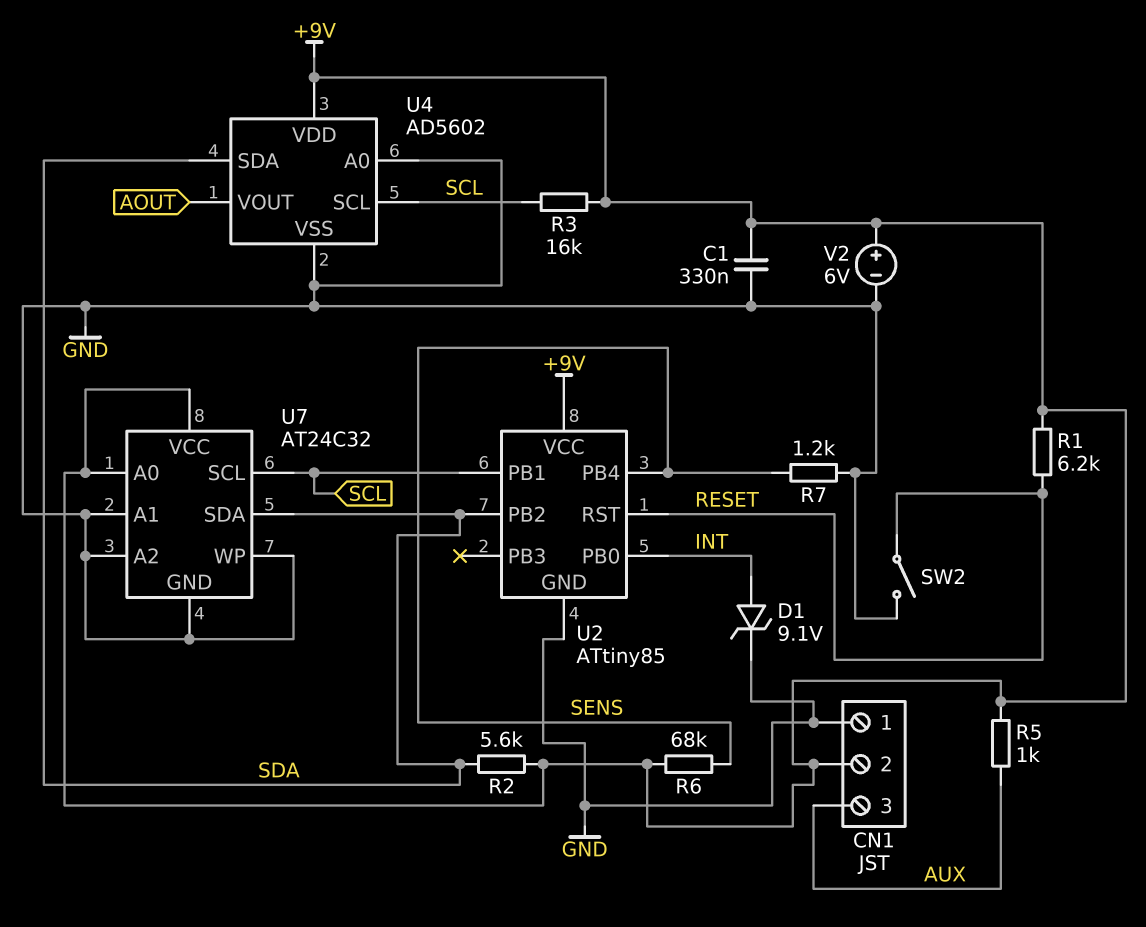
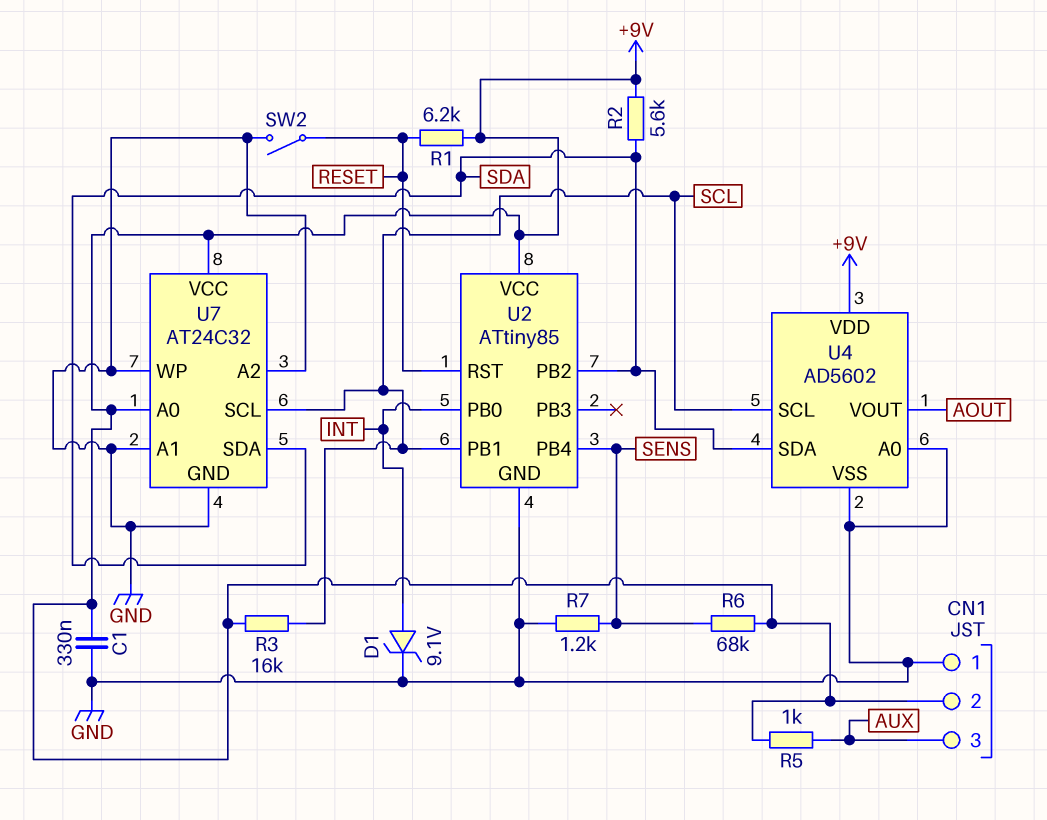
V2: 6V (plus +9V, minus GND) -> none

